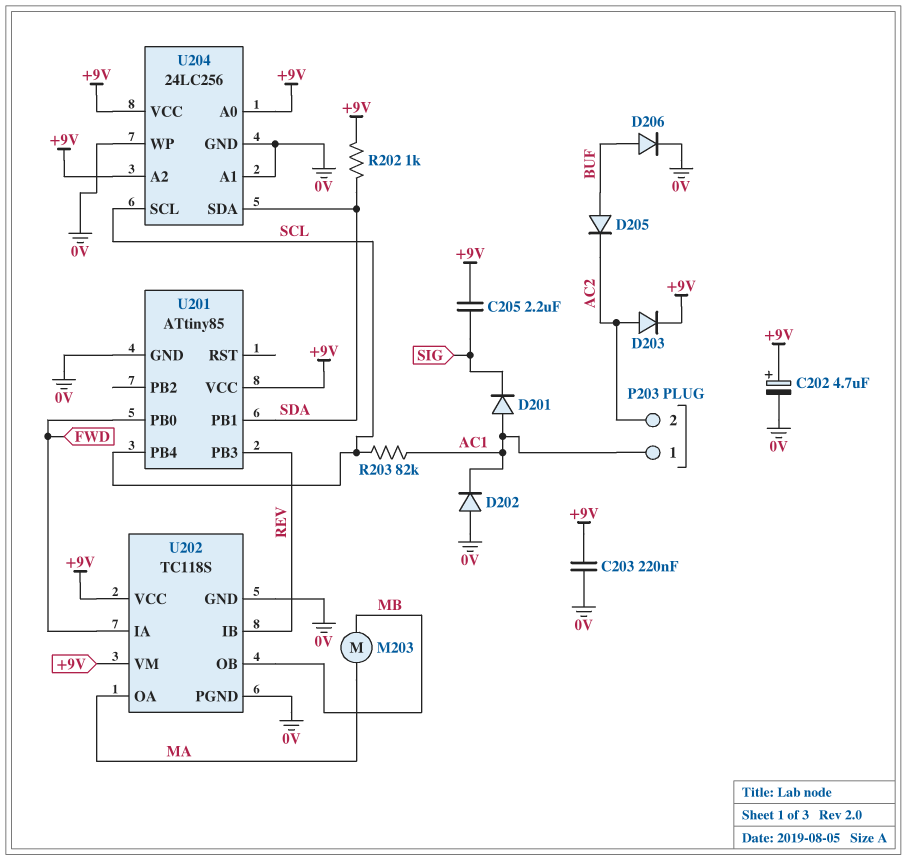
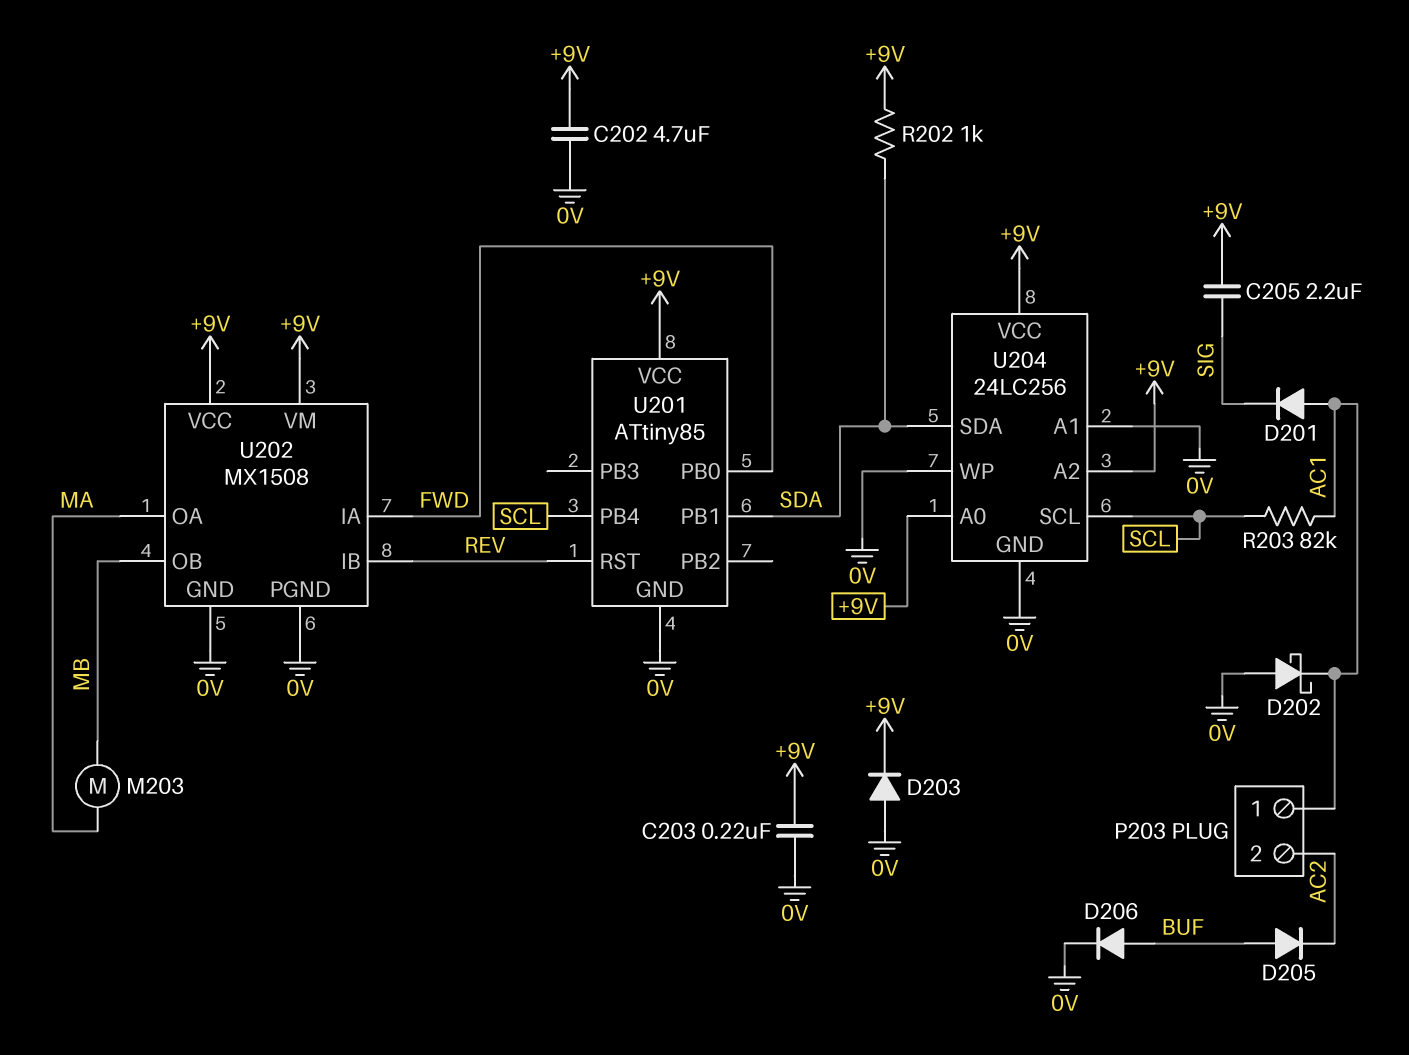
C202: 4.7uF (plus +9V, minus 0V) -> 4.7uF (+9V, 0V)
D202: diode (A 0V, K AC1) -> schottky (A 0V, K AC1)
D203: diode (A AC2, K +9V) -> diode (A 0V, K +9V)
U201 pin PB3: REV -> none
U201 pin RST: none -> REV
U202: TC118S -> MX1508

